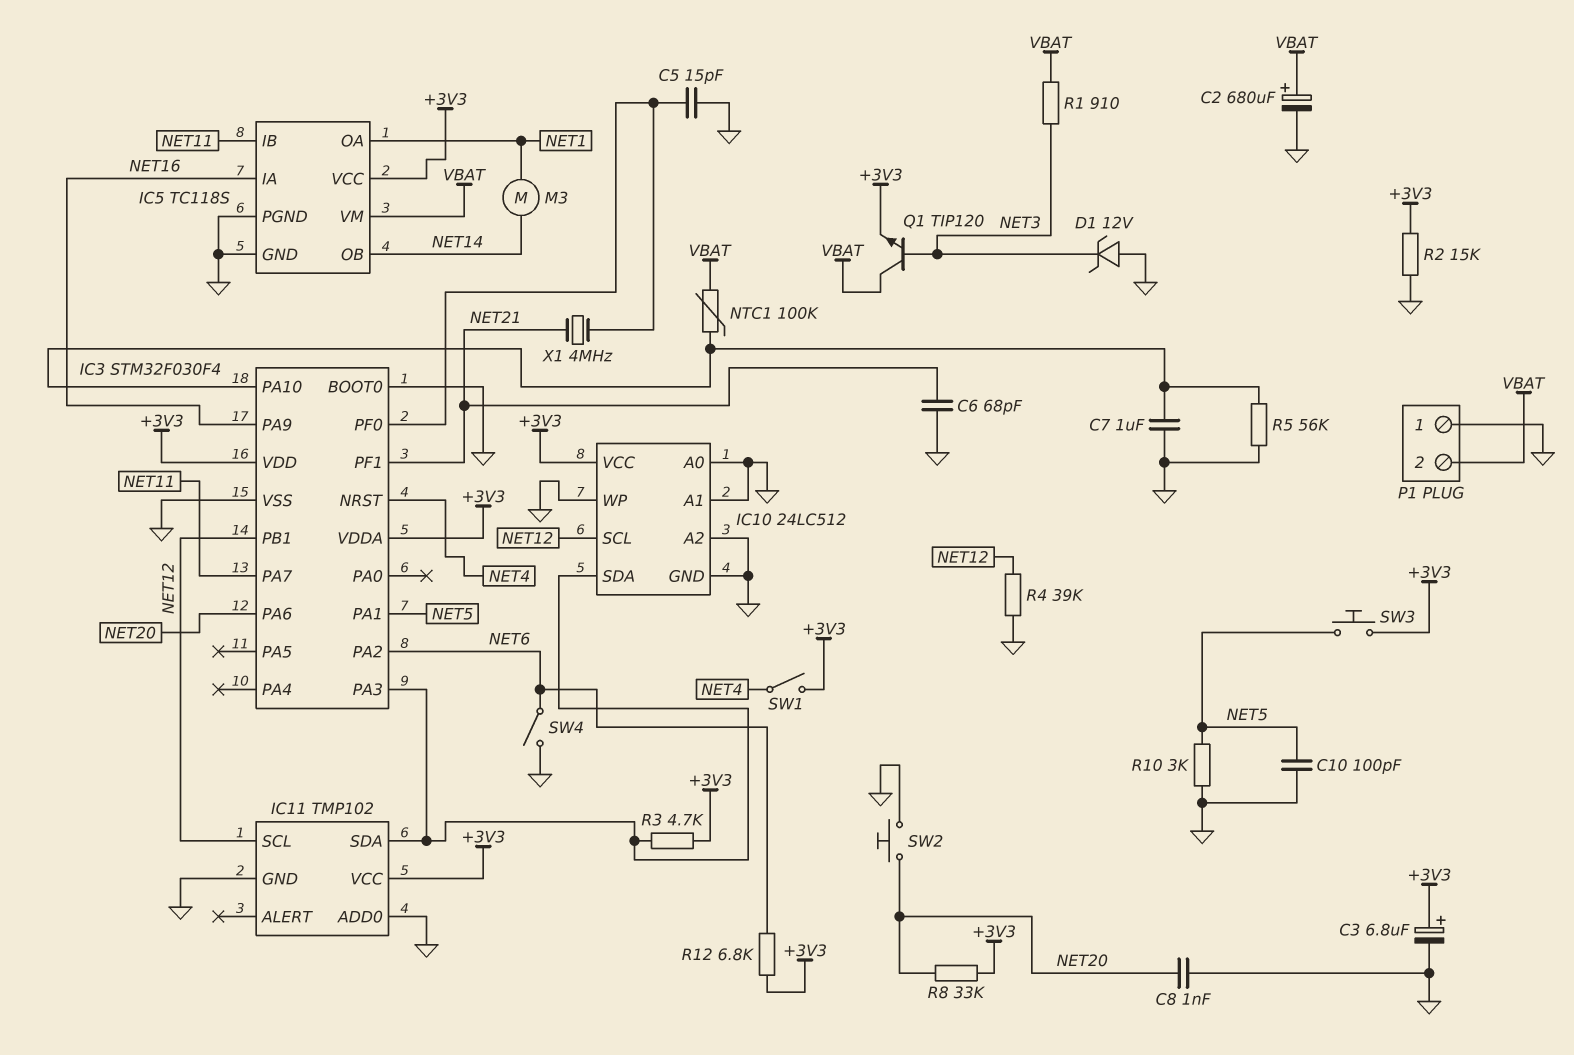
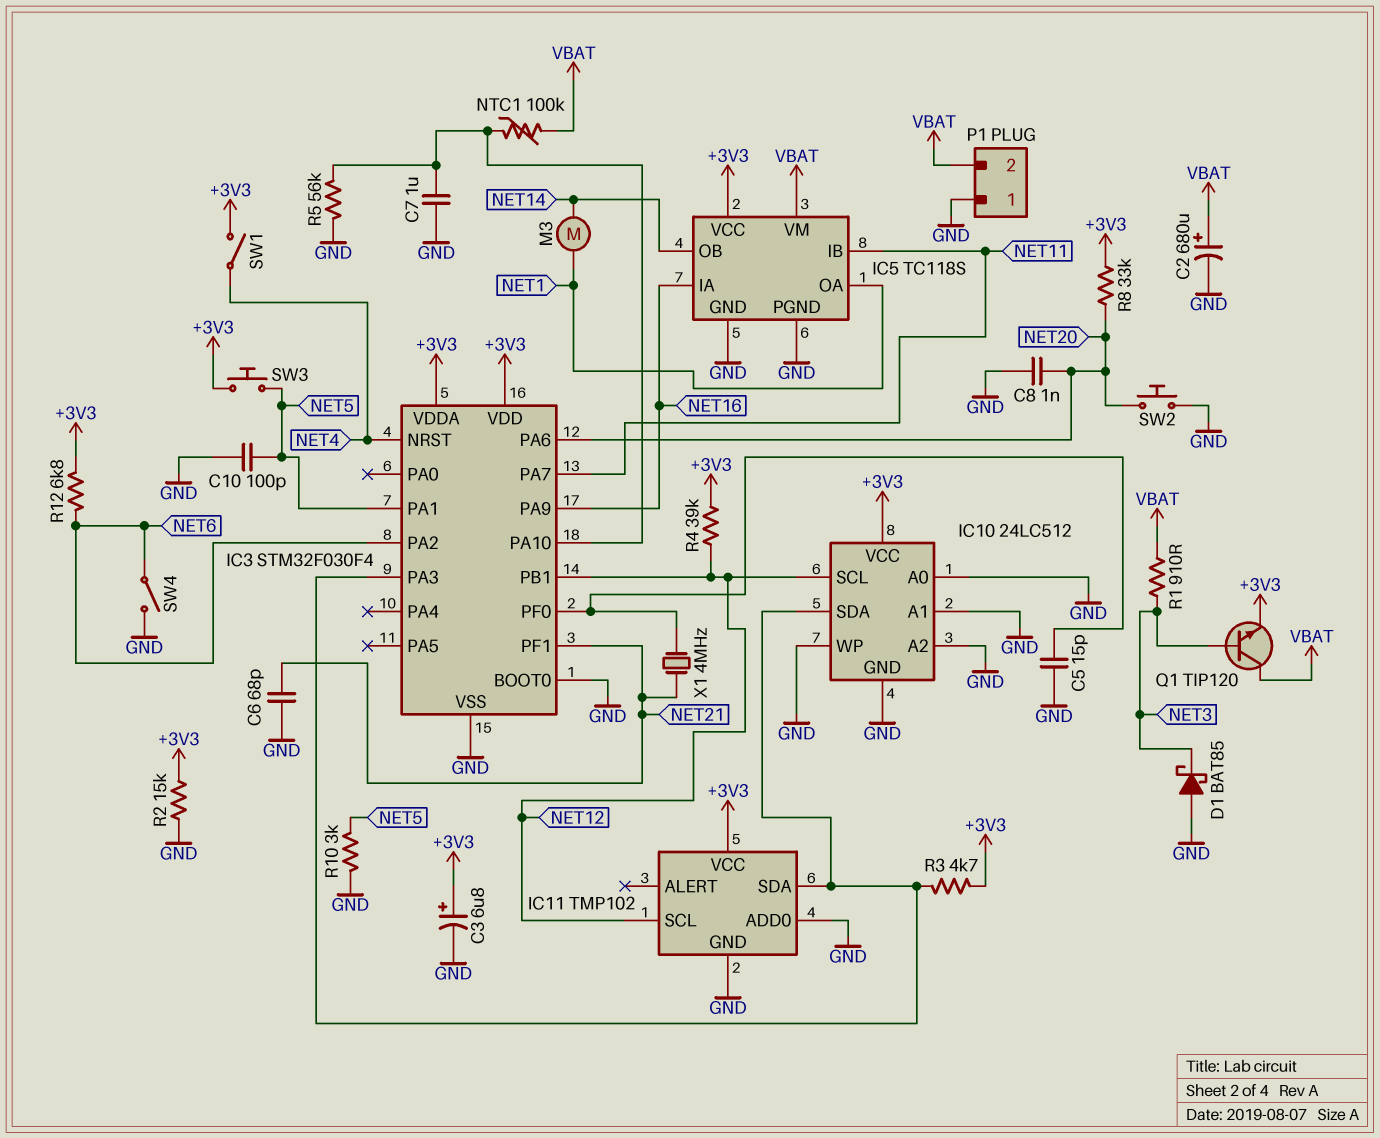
D1: zener 12V (A GND, K NET3) -> schottky BAT85 (A GND, K NET3)
R4: 39k (GND, NET12) -> 39k (+3V3, NET12)

